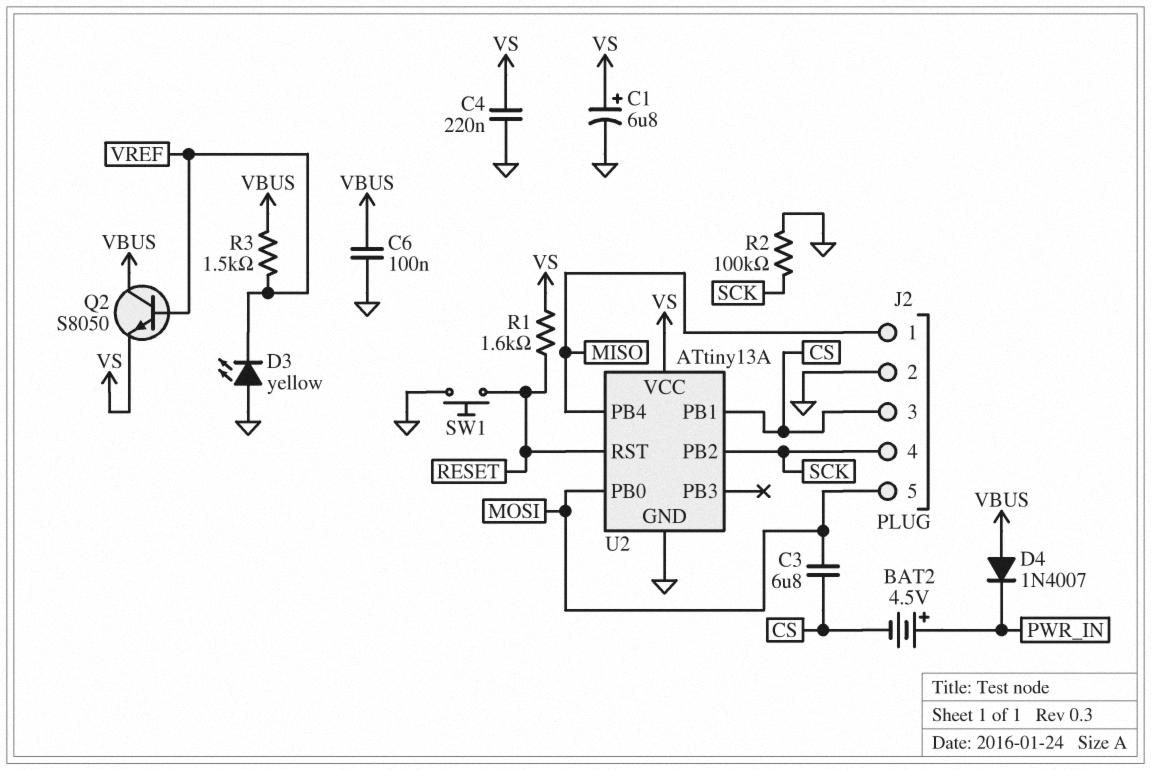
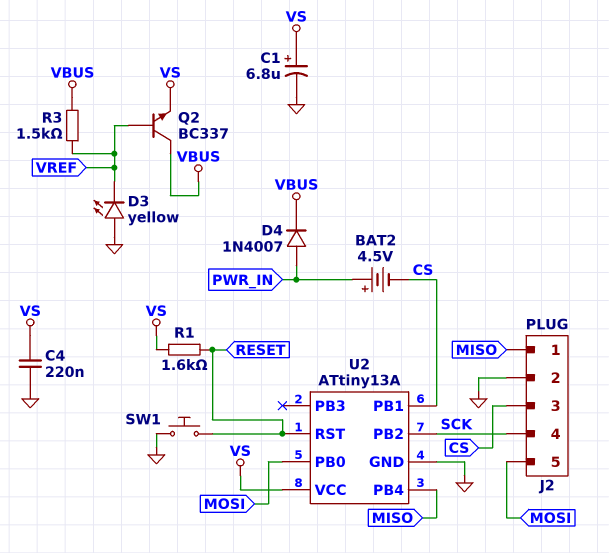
C3: 6.8uF (CS, MOSI) -> none
C6: 100nF (GND, VBUS) -> none
D4: diode 1N4007 (A VBUS, K PWR_IN) -> diode 1N4007 (A PWR_IN, K VBUS)
Q2: NPN S8050 (B VREF, C VBUS, E VS) -> NPN BC337 (B VREF, C VBUS, E VS)
R2: 100k (GND, SCK) -> none

